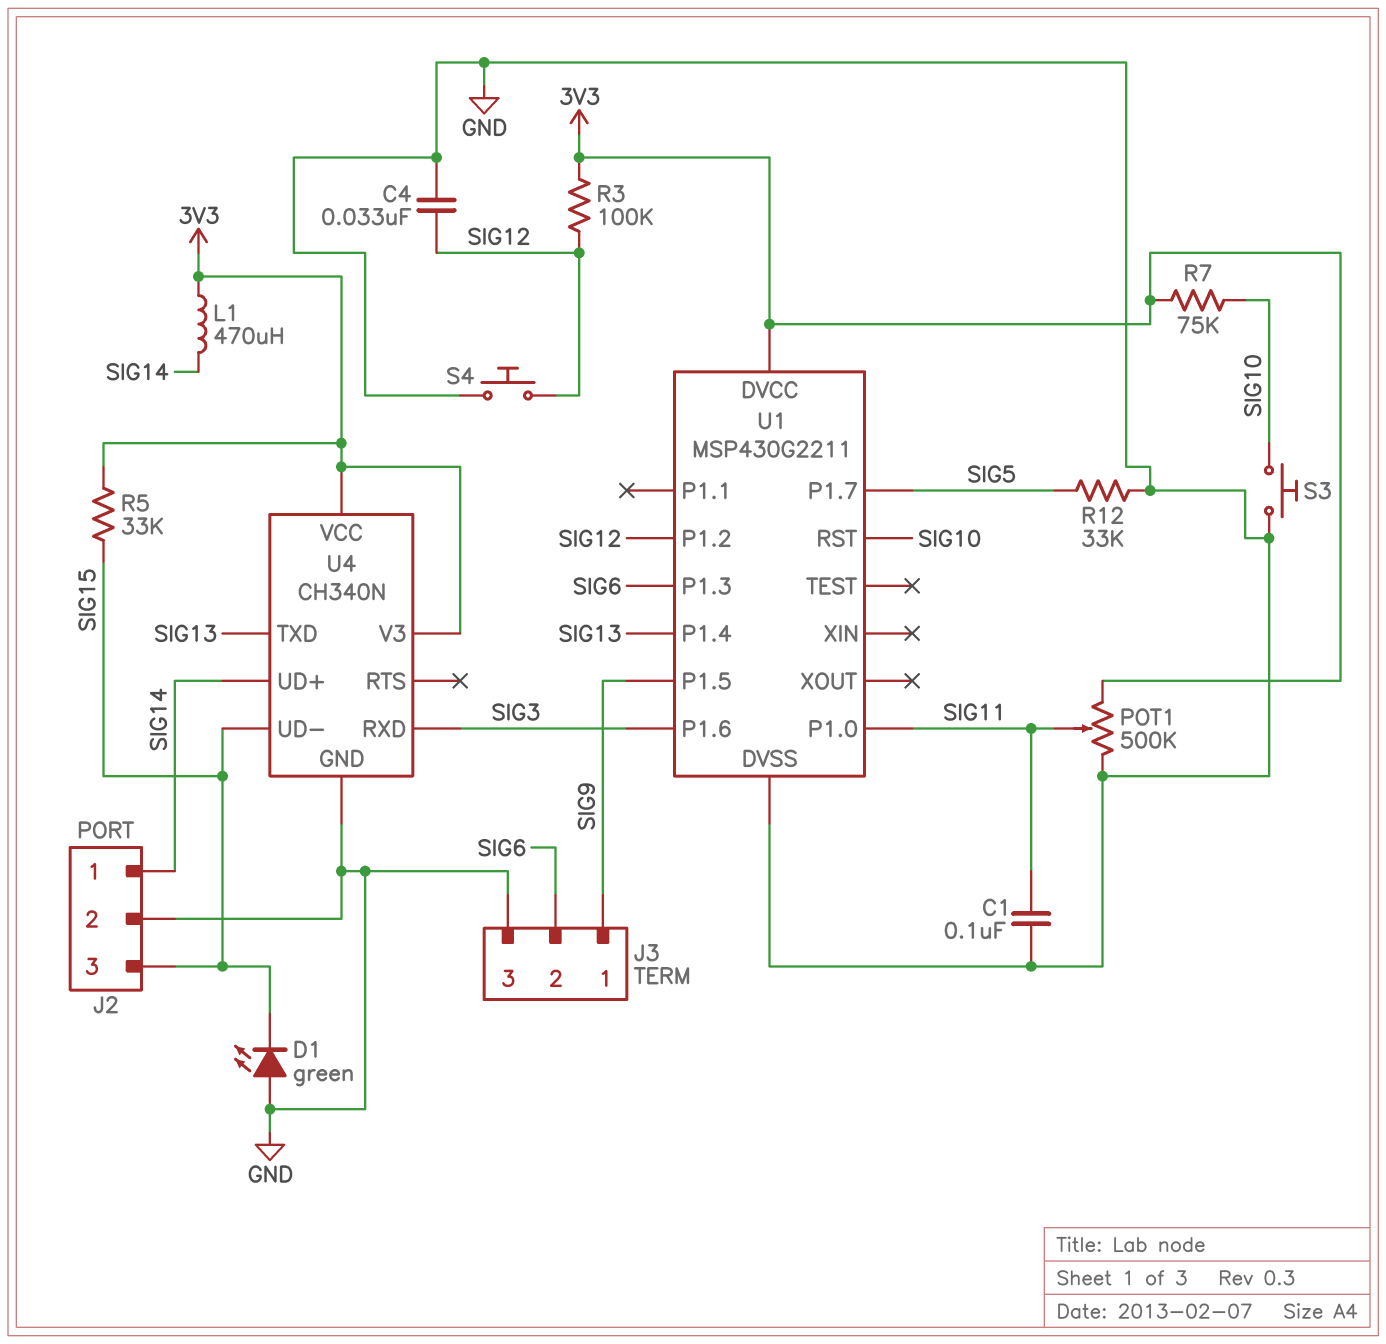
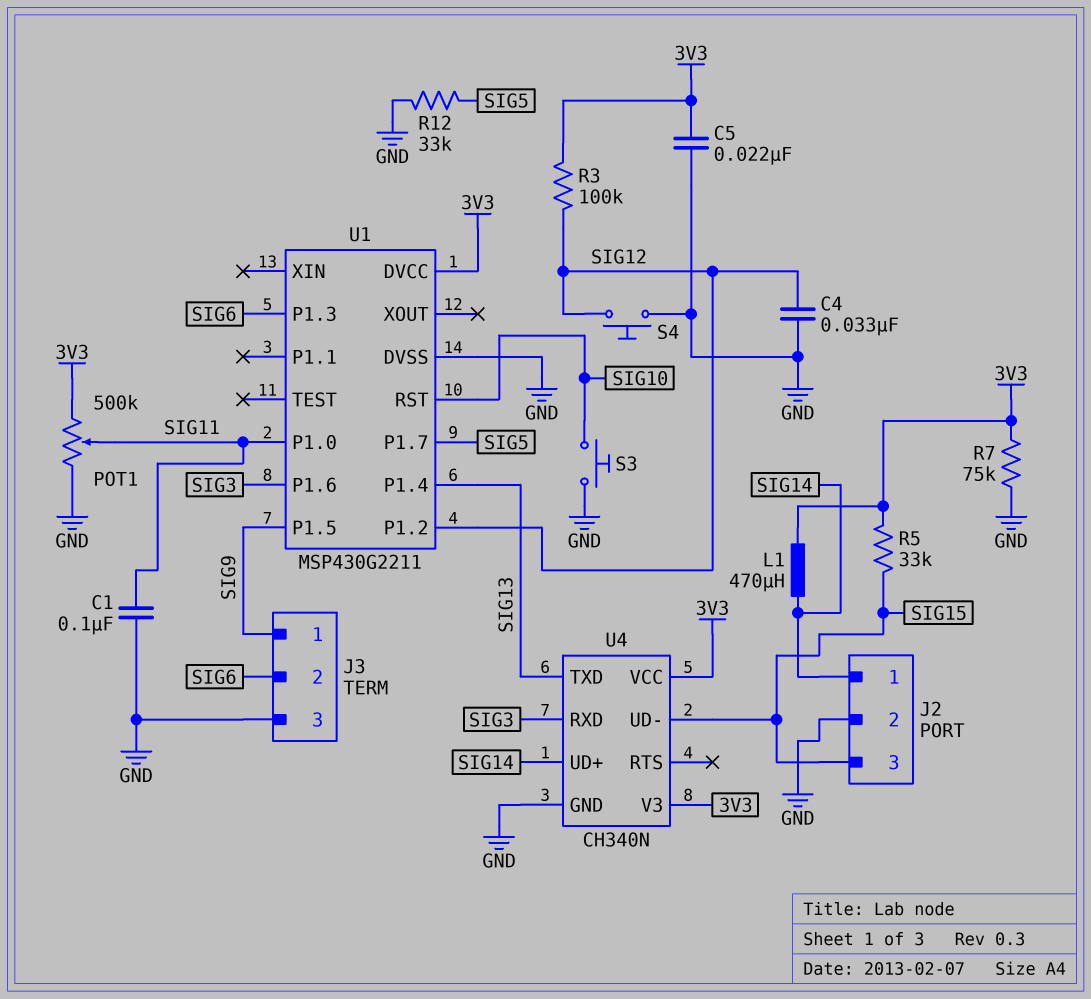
C5: none -> 22nF (3V3, GND)
D1: LED green (A GND, K SIG15) -> none
R7: 75k (3V3, SIG10) -> 75k (3V3, GND)

